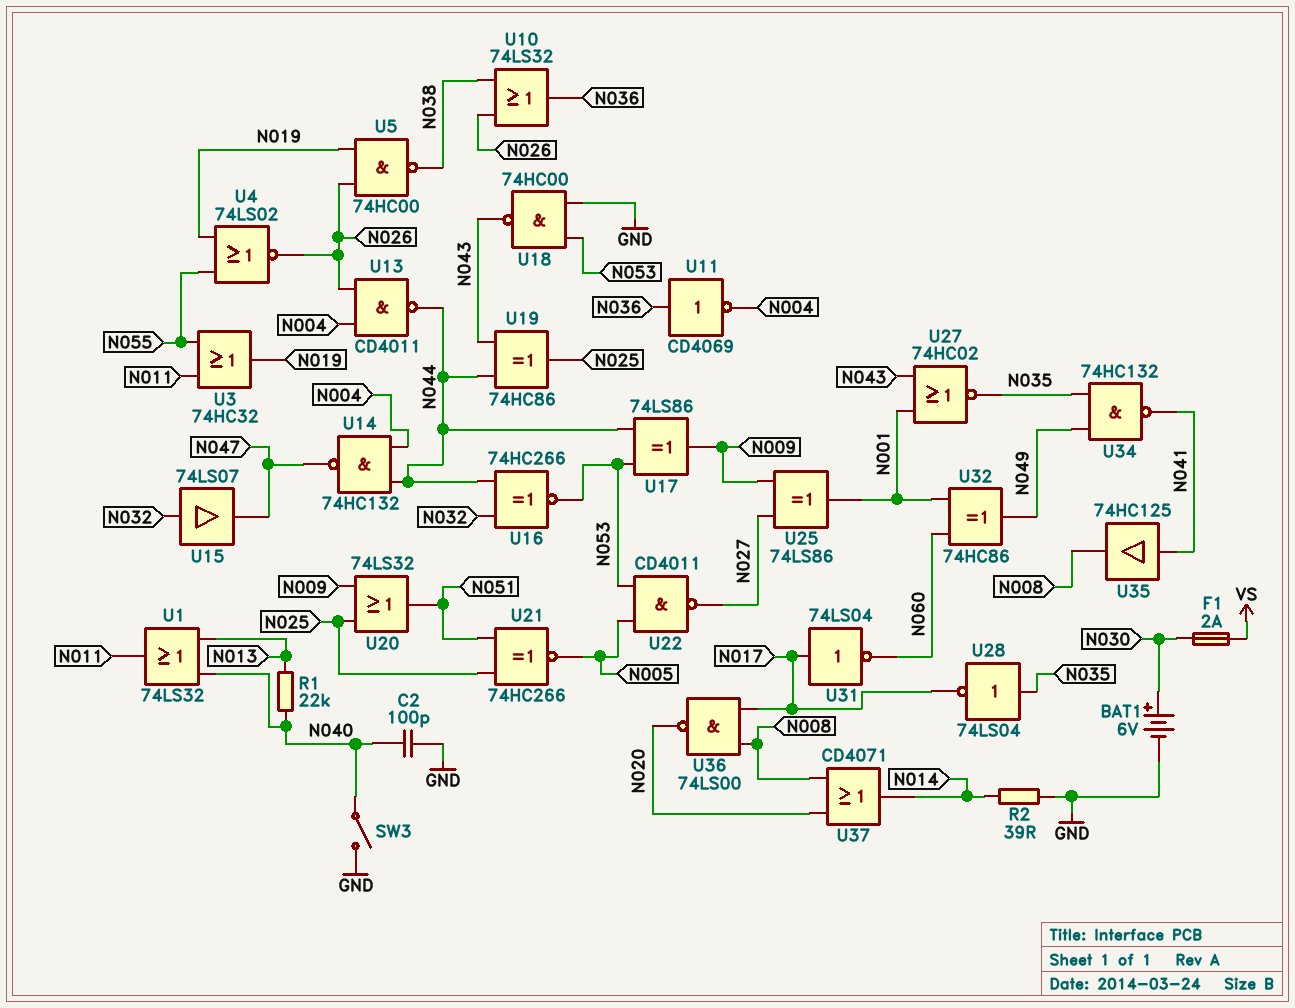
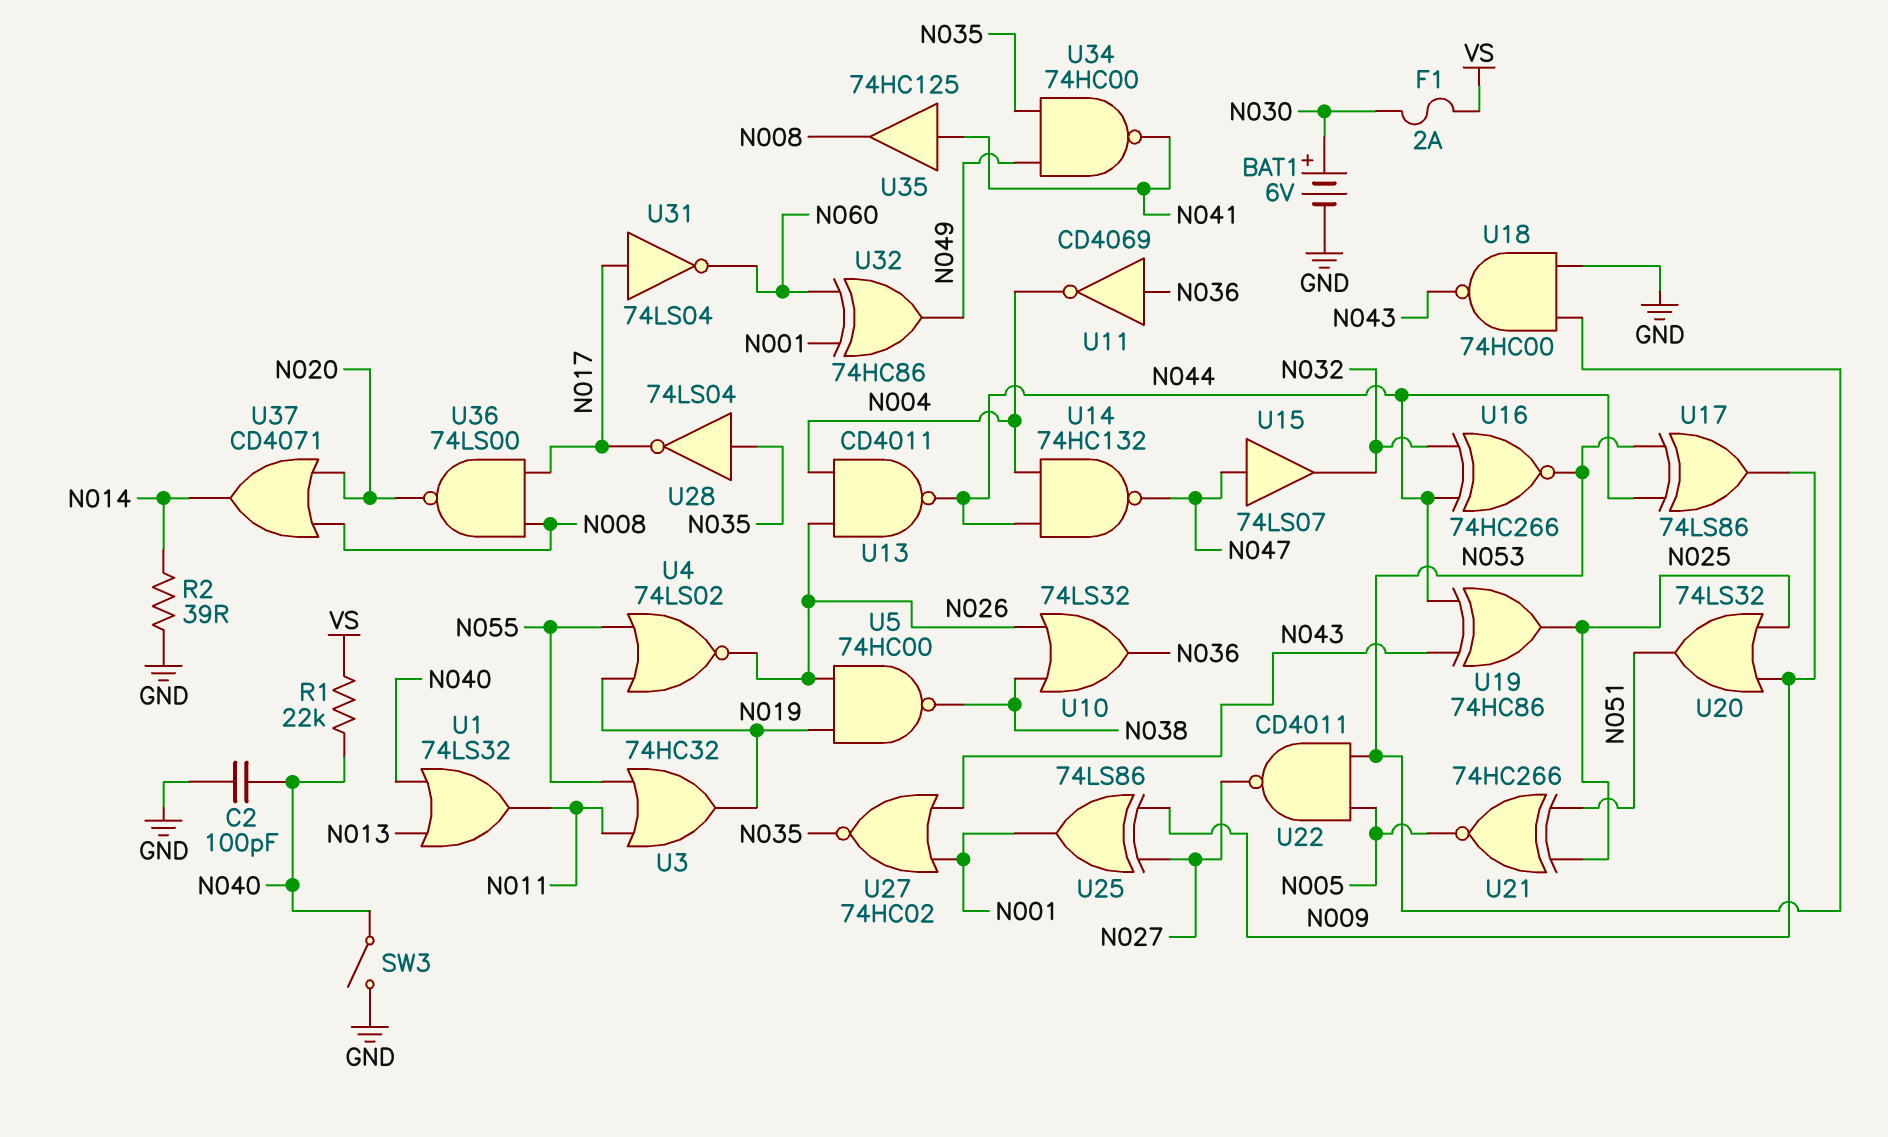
R1: 22k (N013, N040) -> 22k (N040, VS)
U15: buffer 74LS07 (in N032, out N047) -> buffer 74LS07 (in N047, out N032)
U34: NAND 74HC132 (in N035, in N049, out N041) -> NAND 74HC00 (in N035, in N049, out N041)

